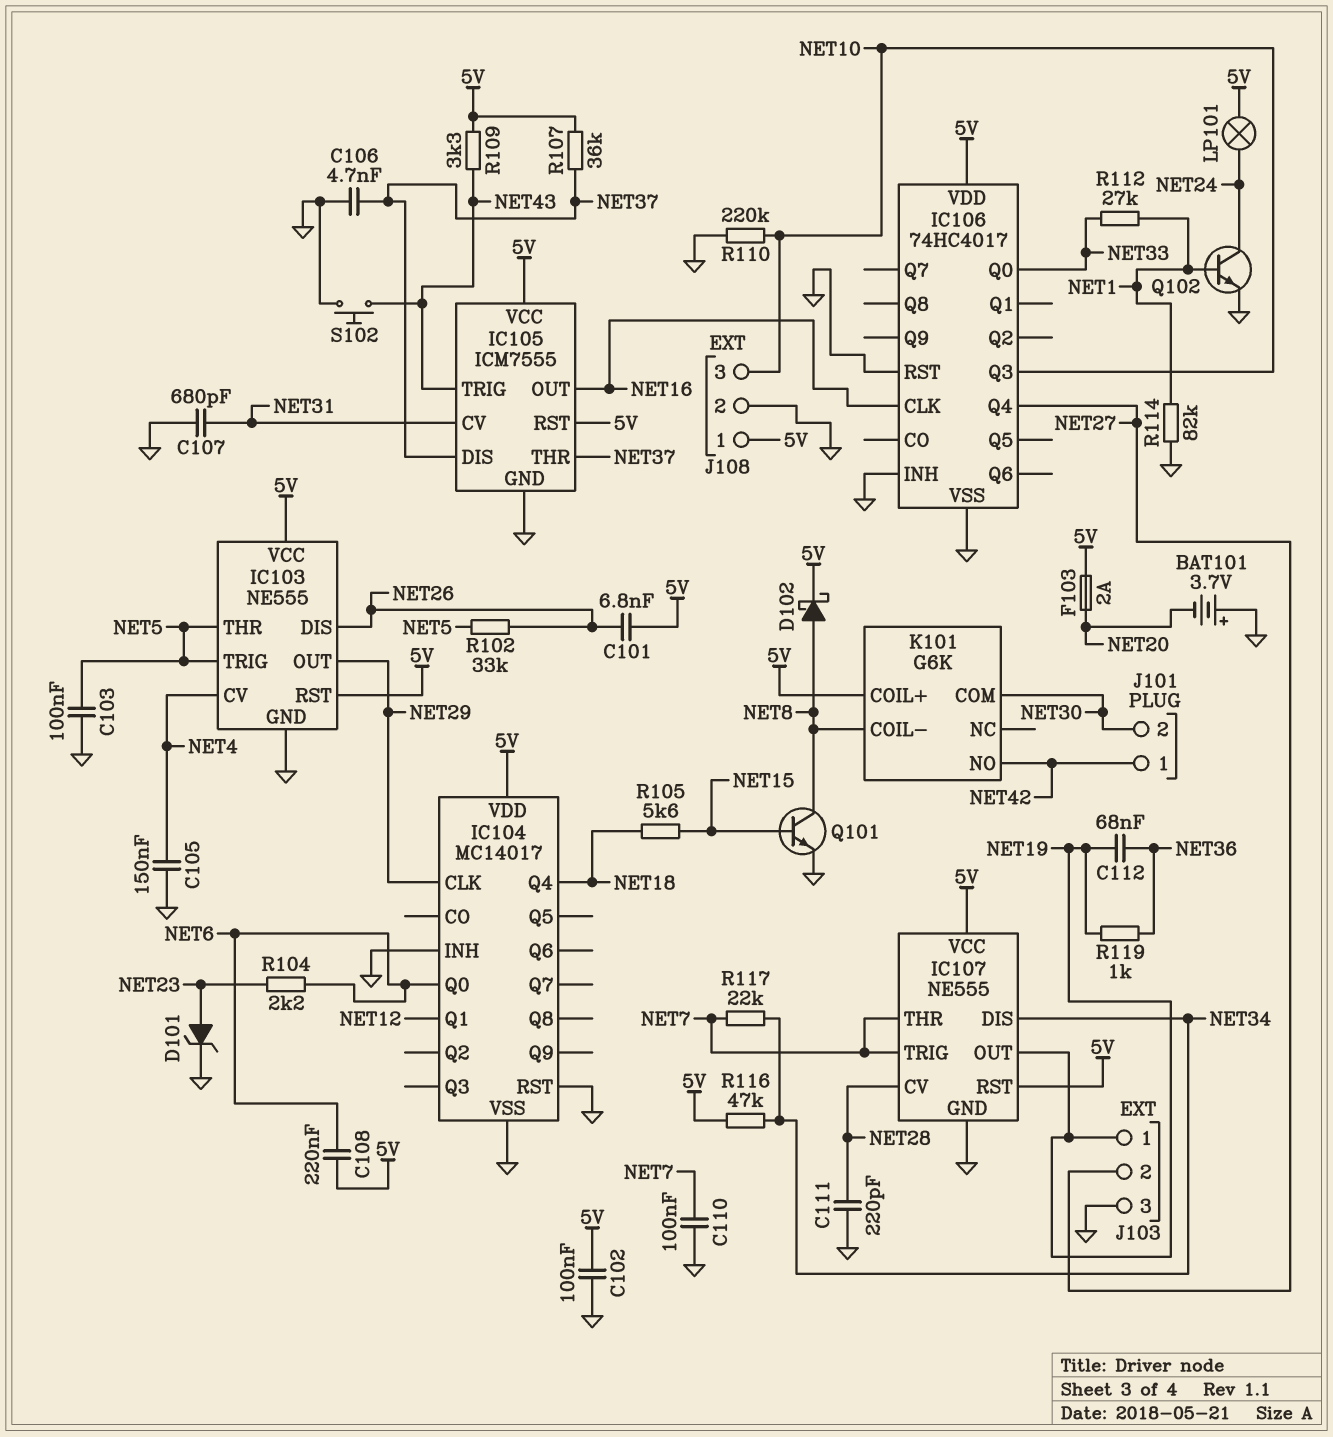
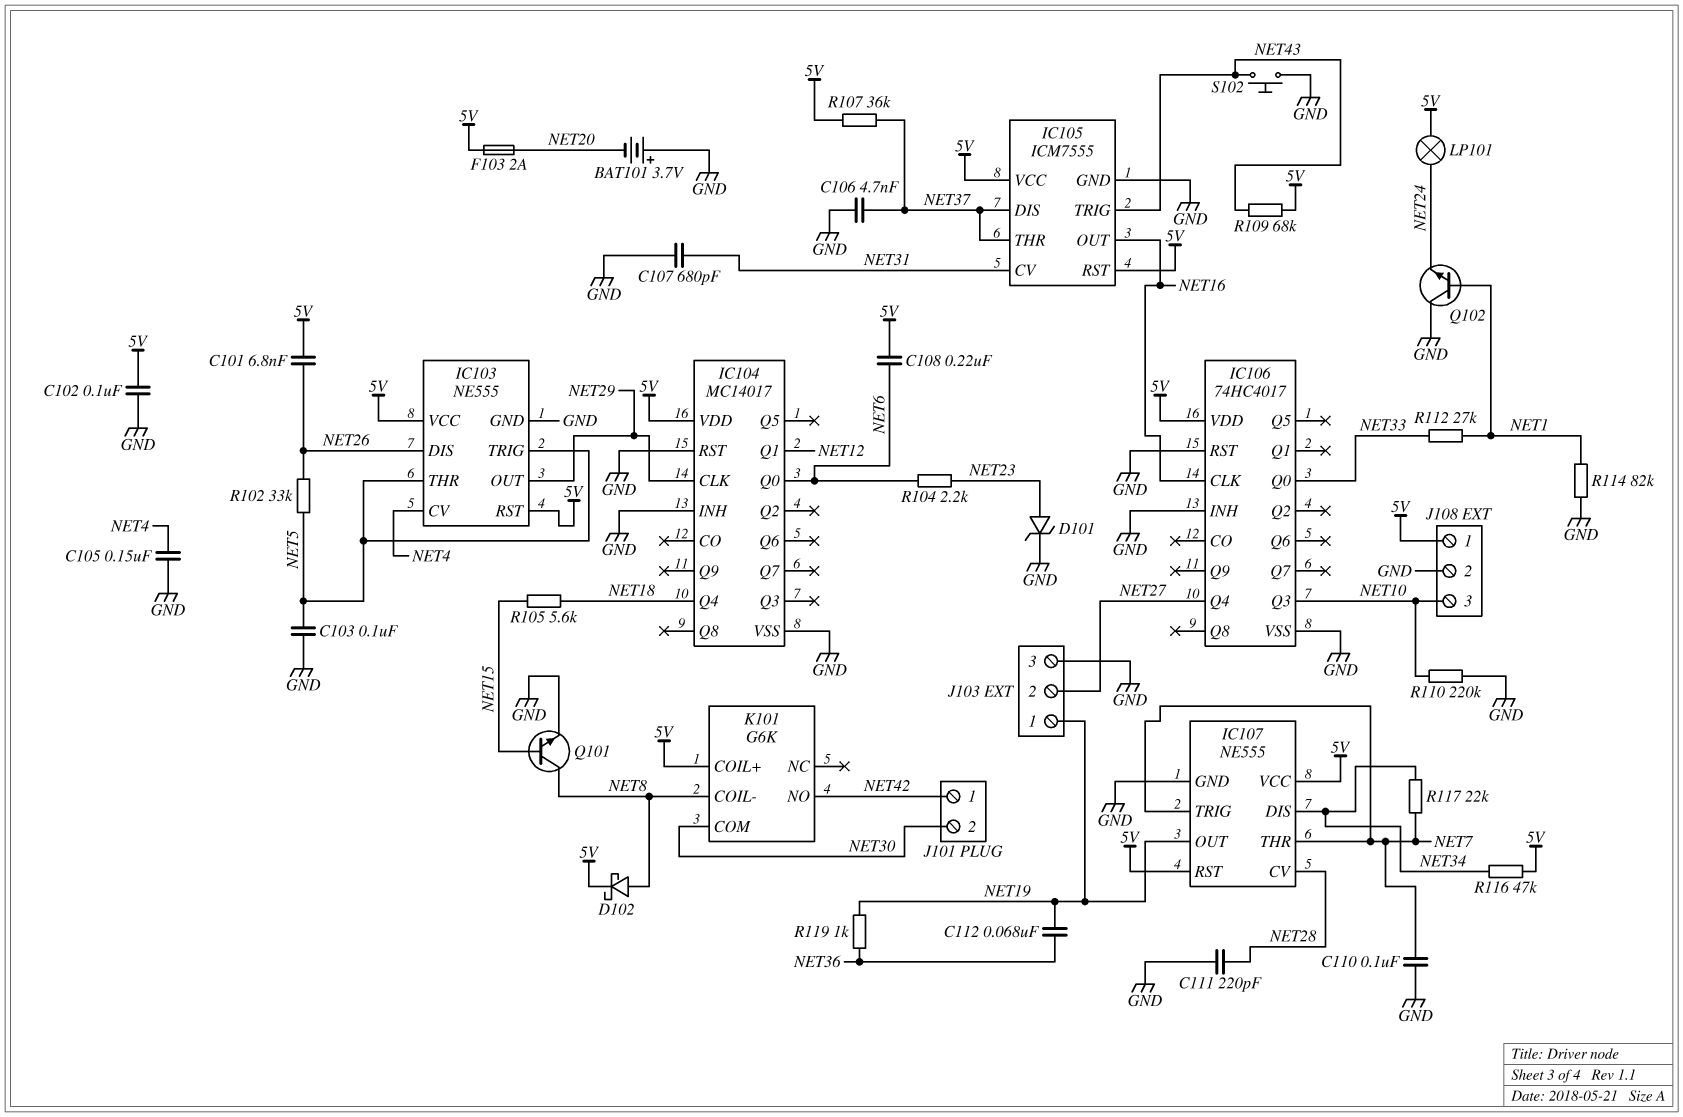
Q102: NPN (B NET1, C NET24, E GND) -> NPN (B NET1, C GND, E NET24)
R109: 3.3k (5V, NET43) -> 68k (5V, NET43)

